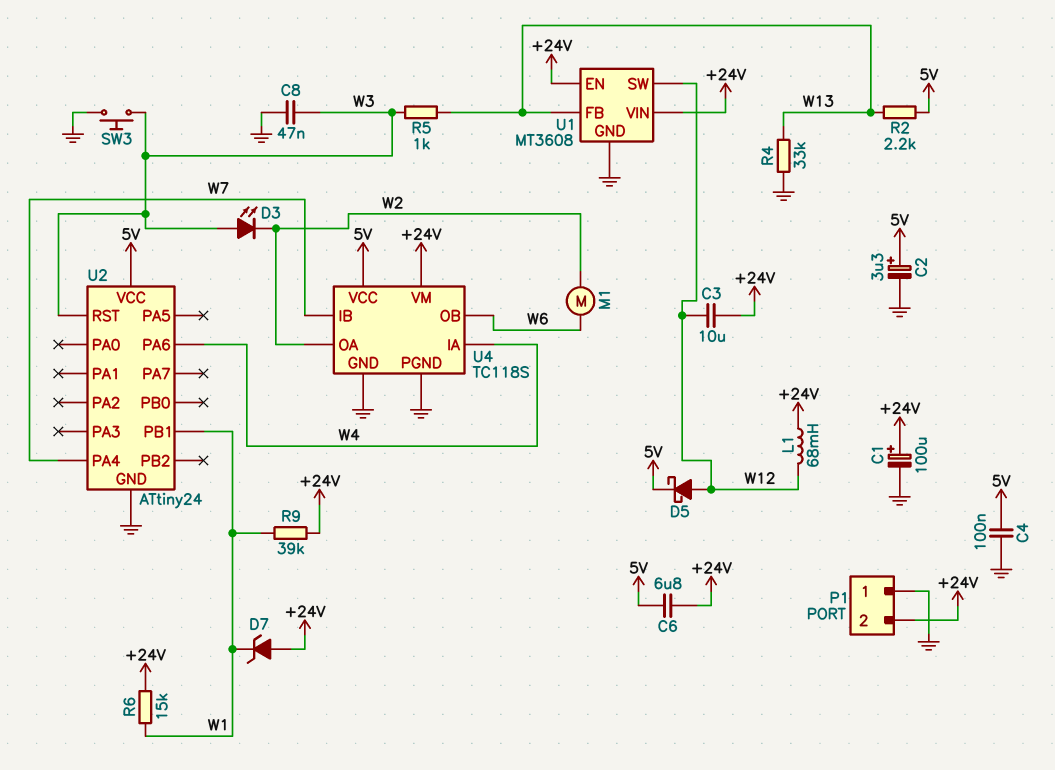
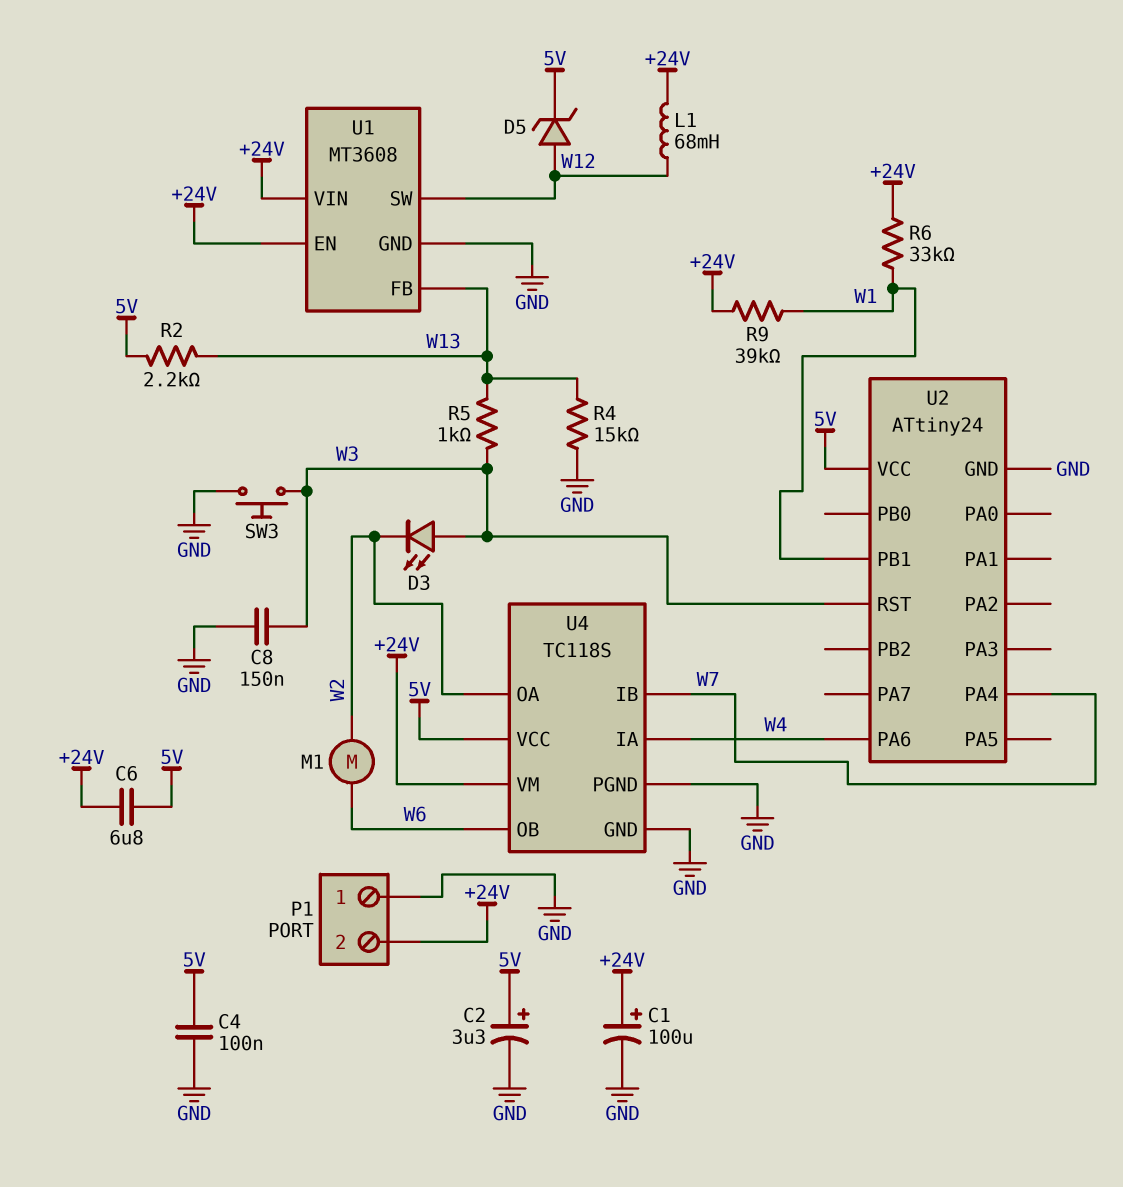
C3: 10uF (+24V, W12) -> none
C8: 47nF (GND, W3) -> 150nF (GND, W3)
D5: schottky (A W12, K 5V) -> zener (A W12, K 5V)
D7: zener (A +24V, K W1) -> none
R4: 33k (GND, W13) -> 15k (GND, W13)
R6: 15k (+24V, W1) -> 33k (+24V, W1)

